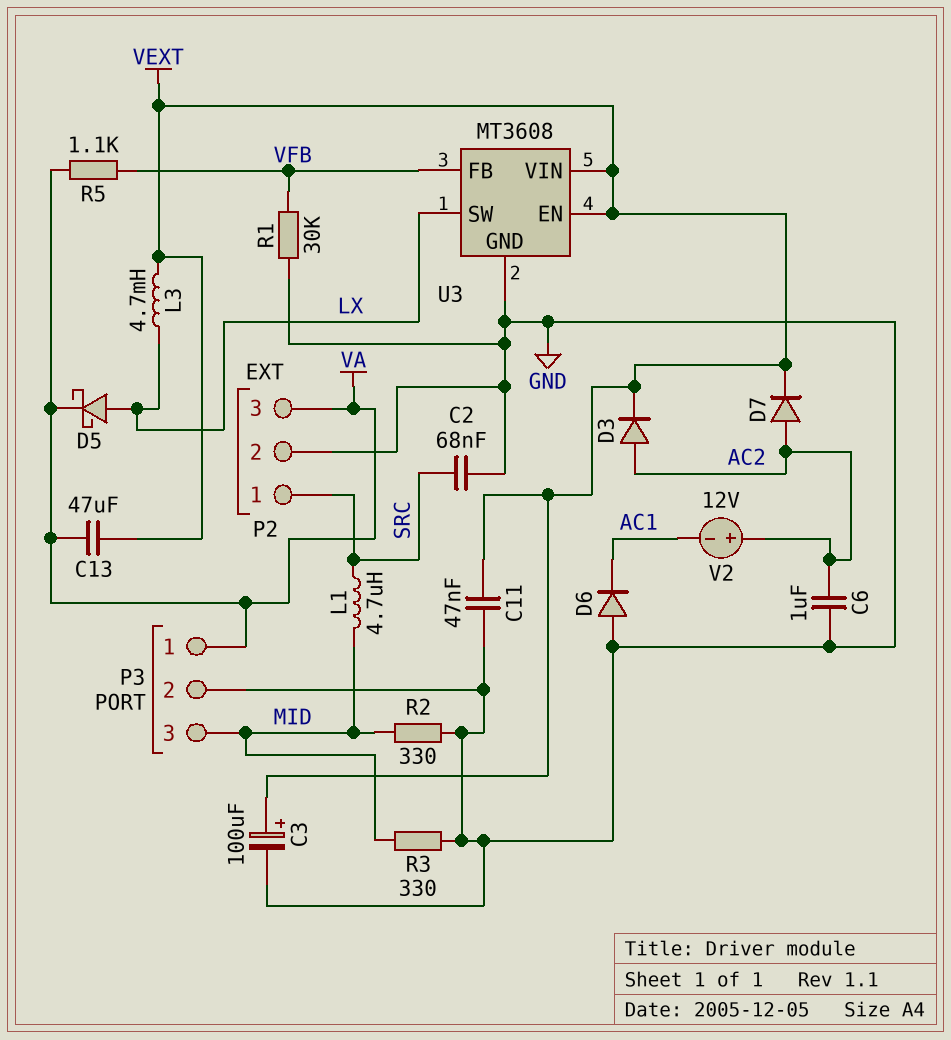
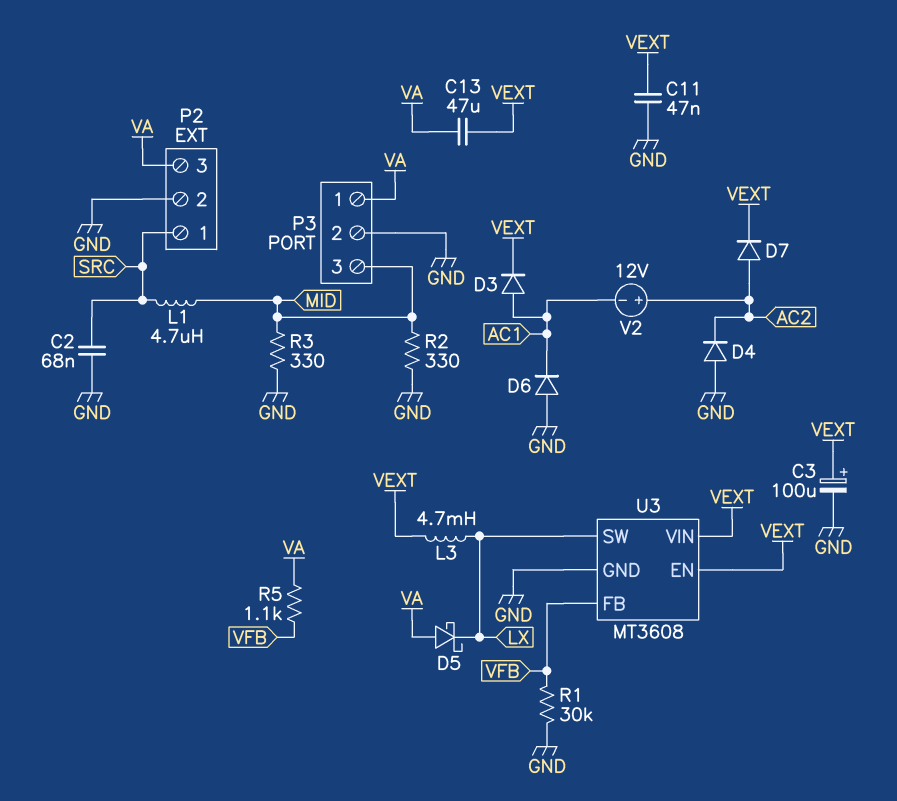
C6: 1uF (AC2, GND) -> none
D3: diode (A AC2, K VEXT) -> diode (A AC1, K VEXT)
D4: none -> diode (A GND, K AC2)
D5: schottky (A LX, K VA) -> schottky (A VA, K LX)

